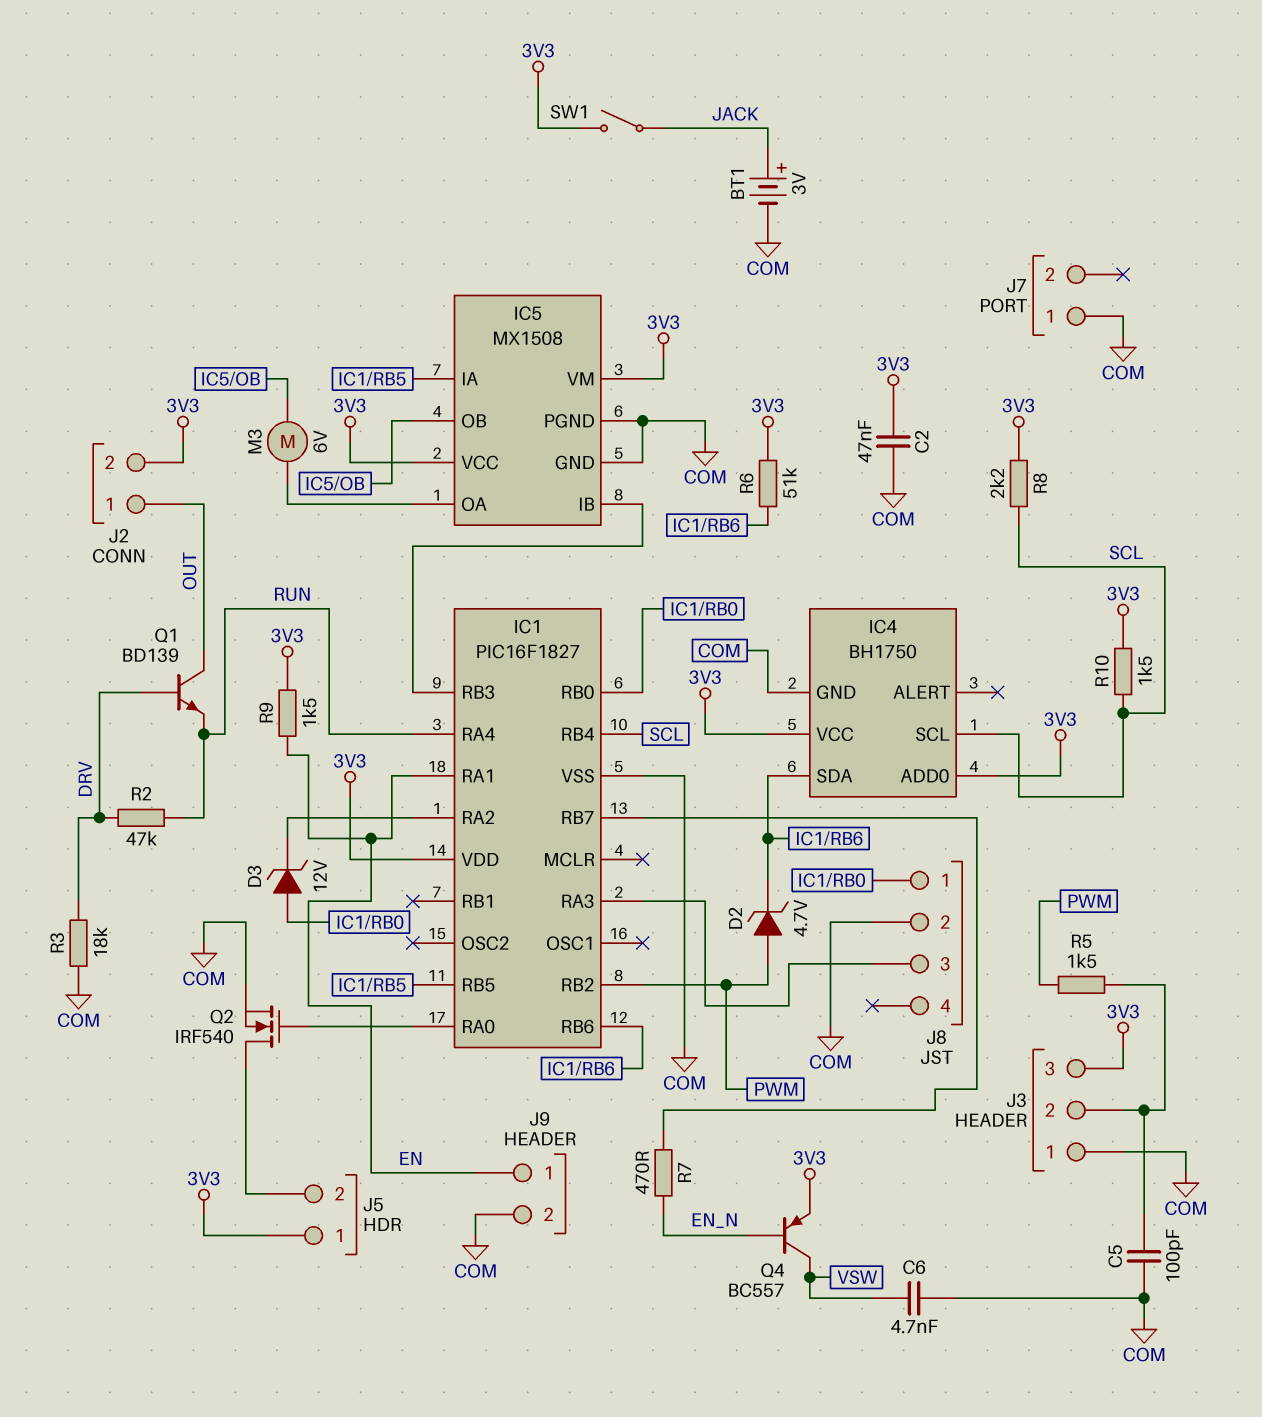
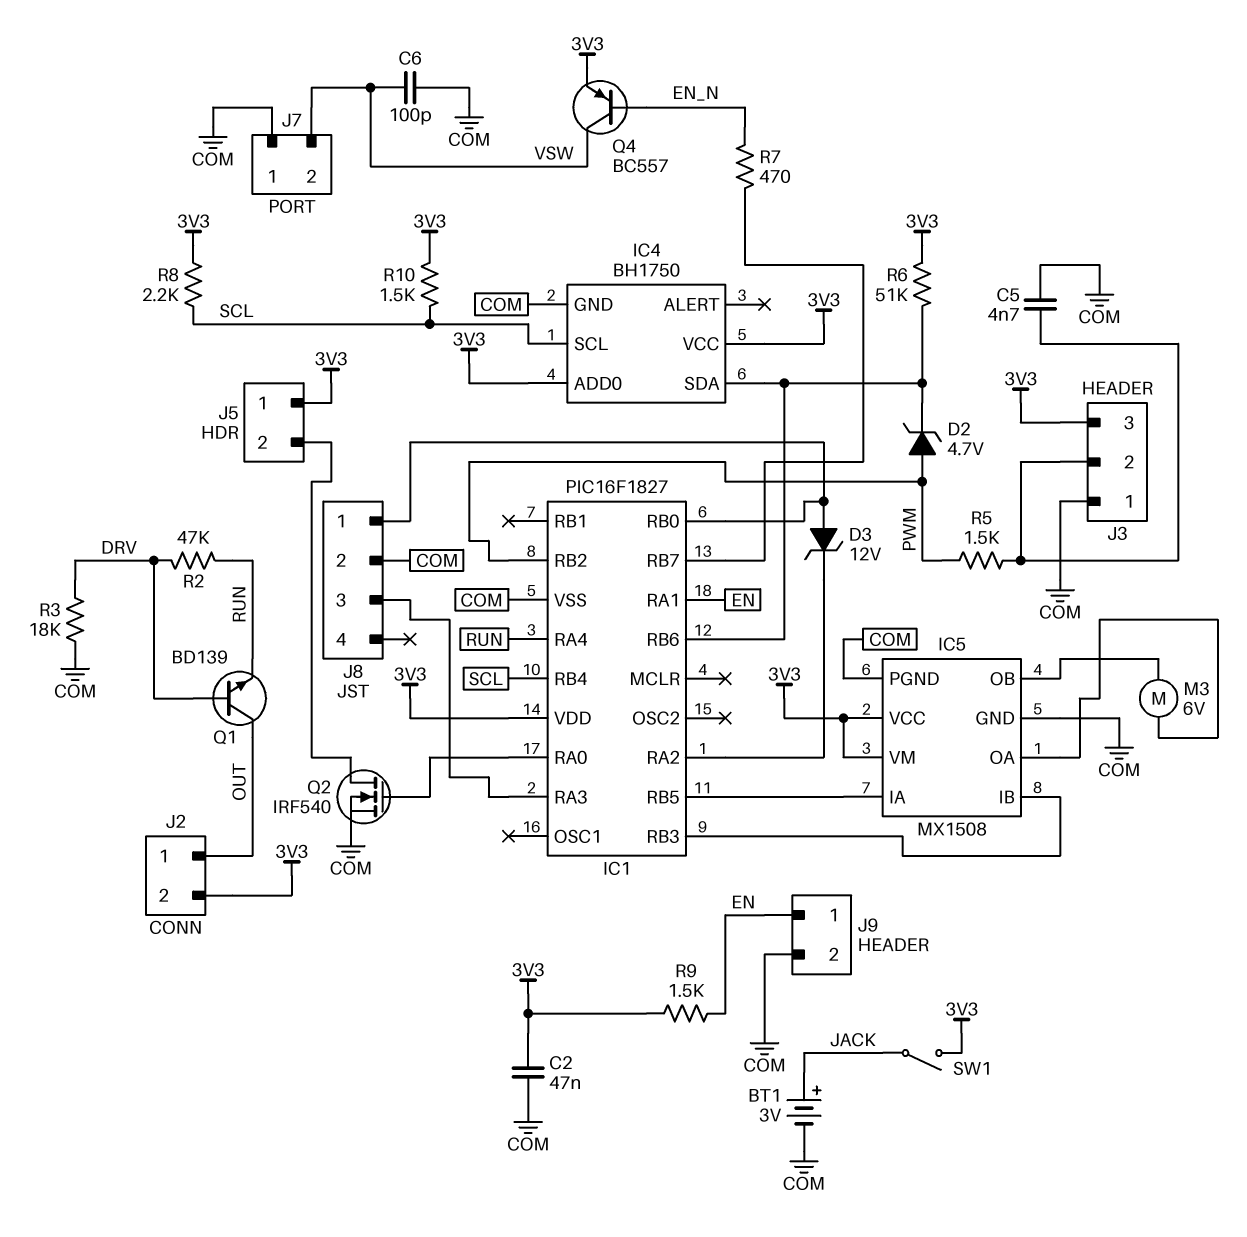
C5: 100pF (COM, J3/2) -> 4.7nF (COM, J3/2)
C6: 4.7nF (COM, VSW) -> 100pF (COM, VSW)
J7 pin 2: none -> VSW

